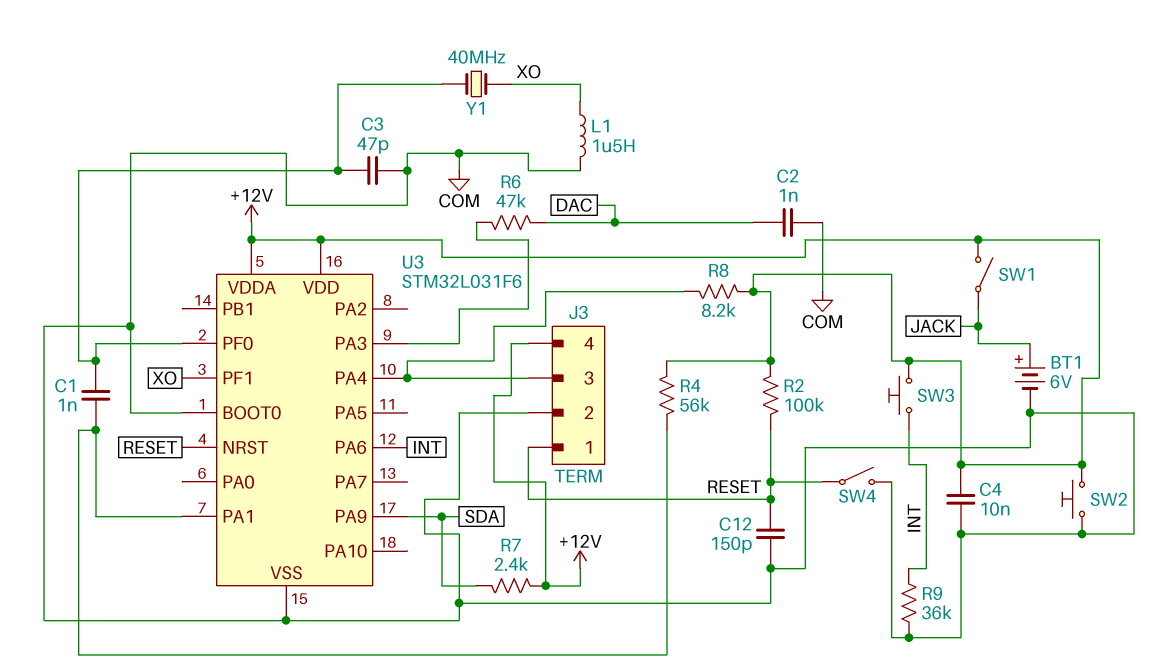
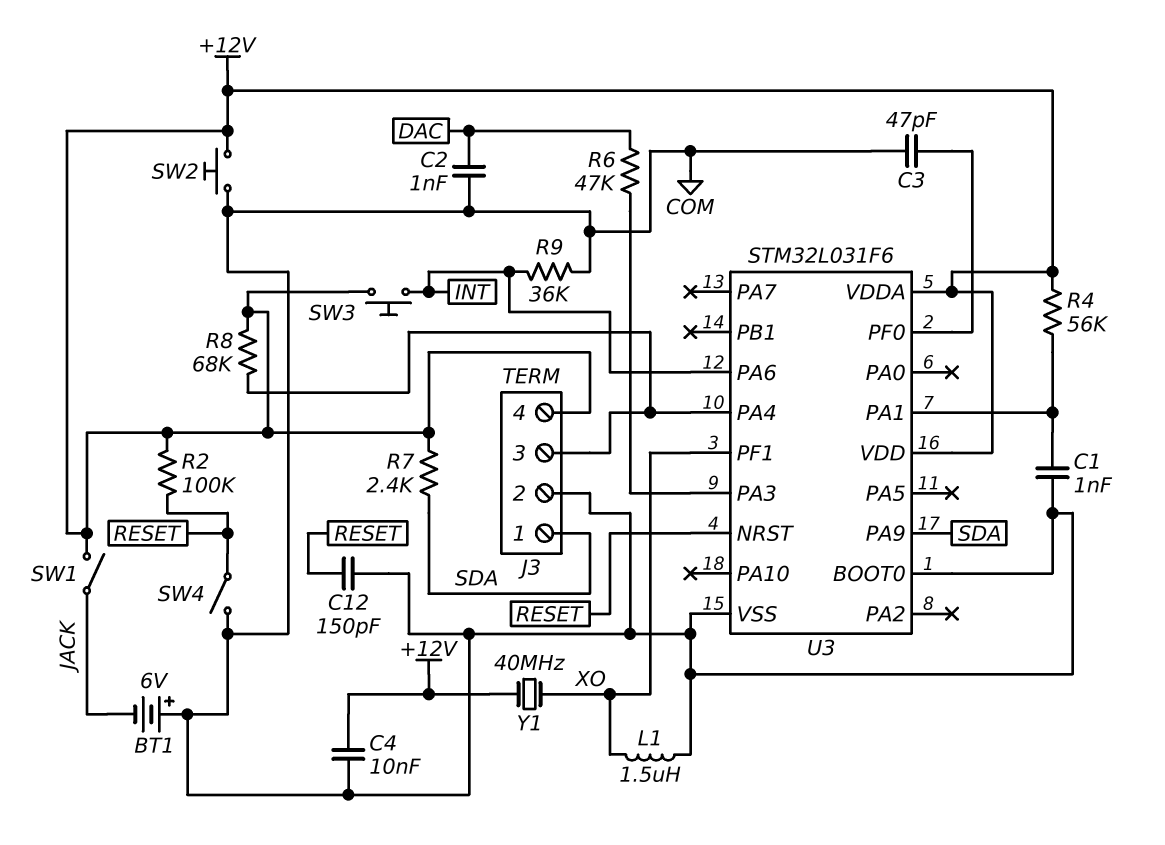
BT1: 6V (plus JACK, minus COM) -> 6V (plus COM, minus JACK)
C1: 1nF (U3/PA1, U3/PF0) -> 1nF (COM, U3/PA1)
J3 pin 1: RESET -> SDA
R8: 8.2k (+12V, J3/3) -> 68k (+12V, J3/3)
Y1: 40MHz (U3/PF0, XO) -> 40MHz (+12V, XO)

